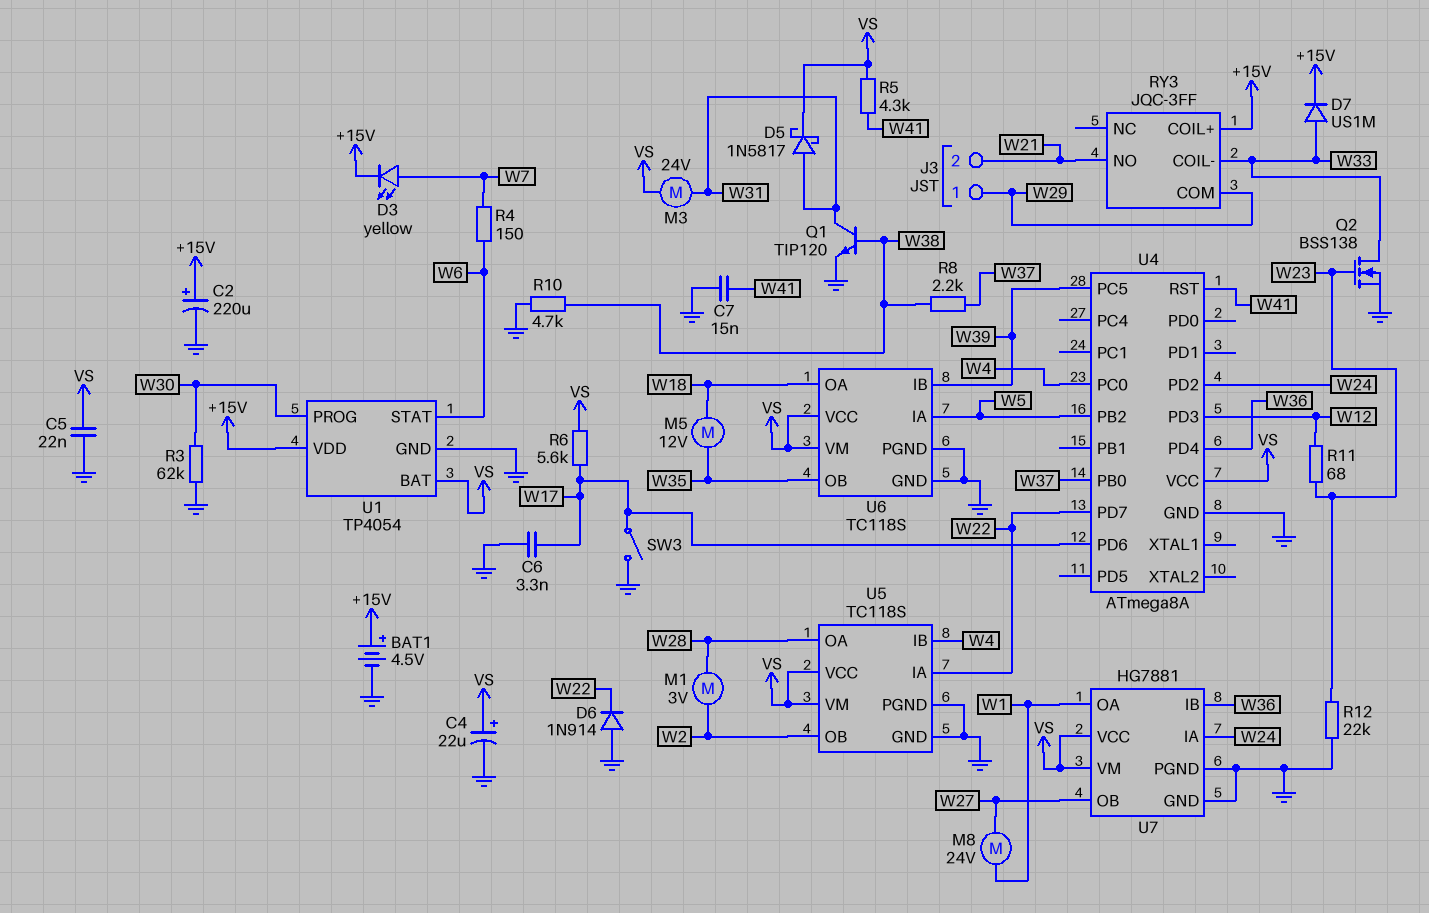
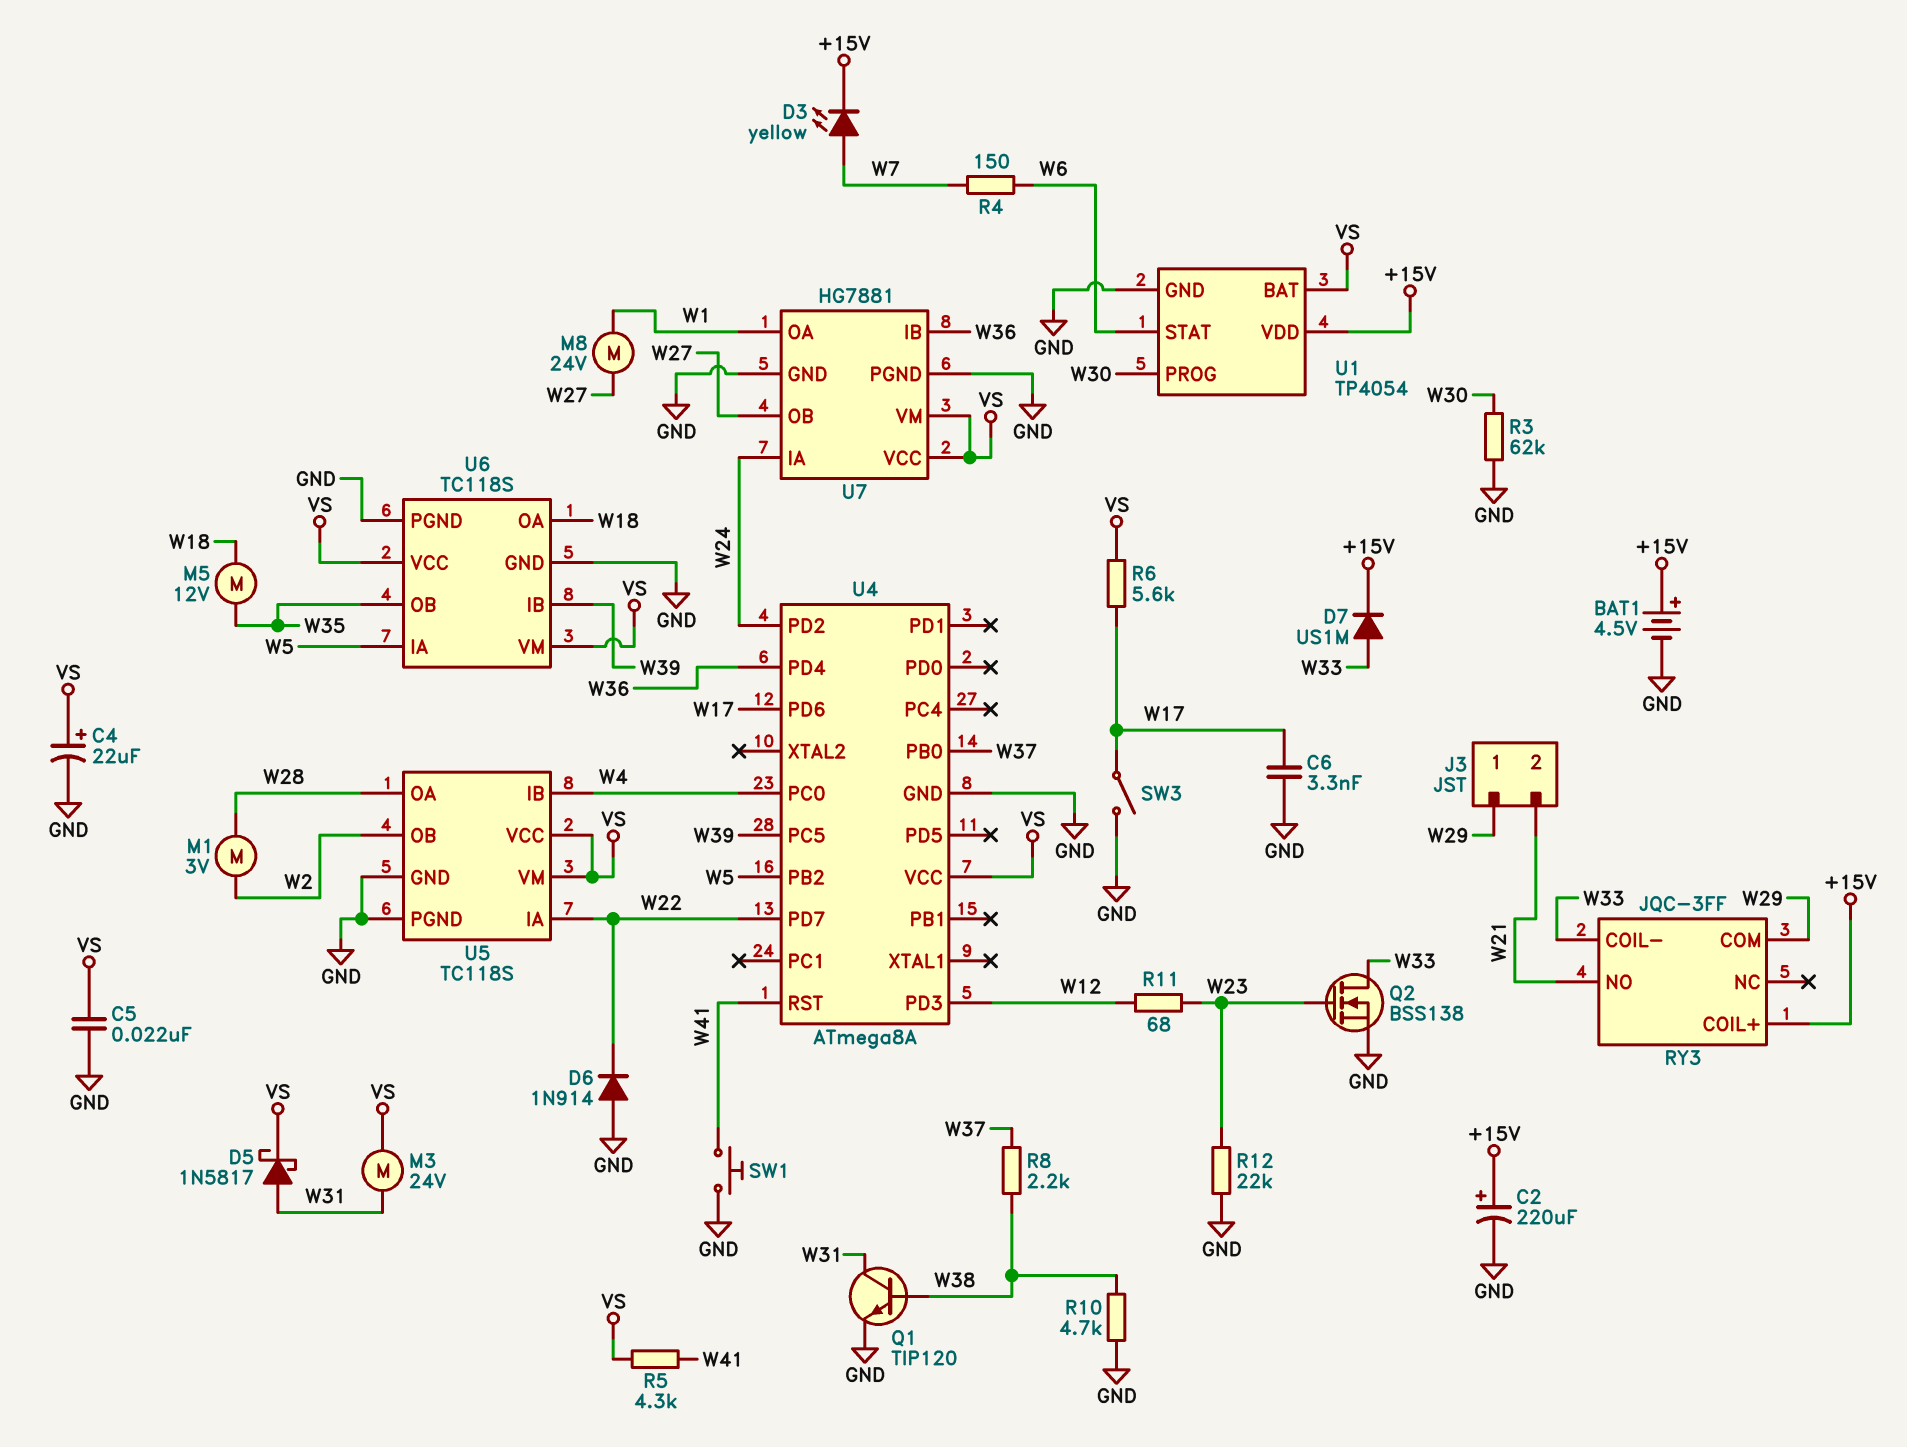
C7: 15nF (GND, W41) -> none
SW1: none -> button (GND, W41)

